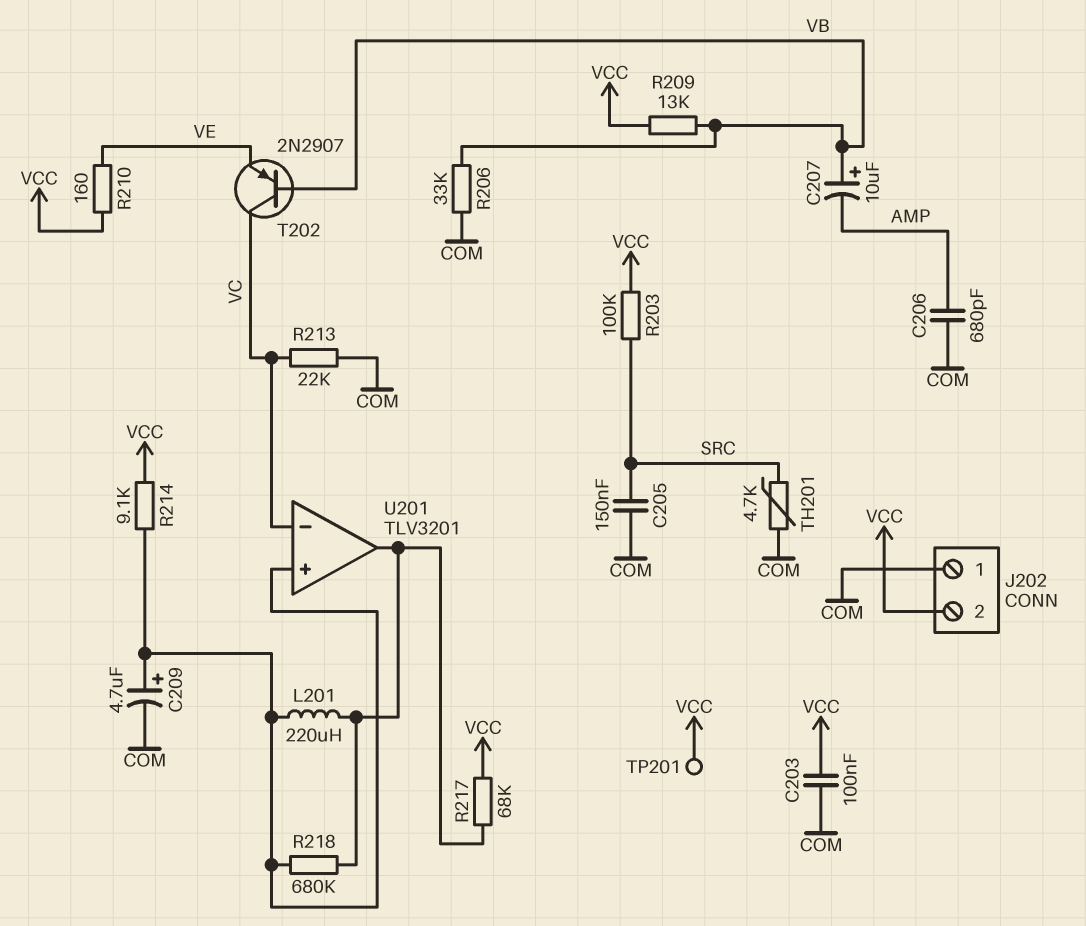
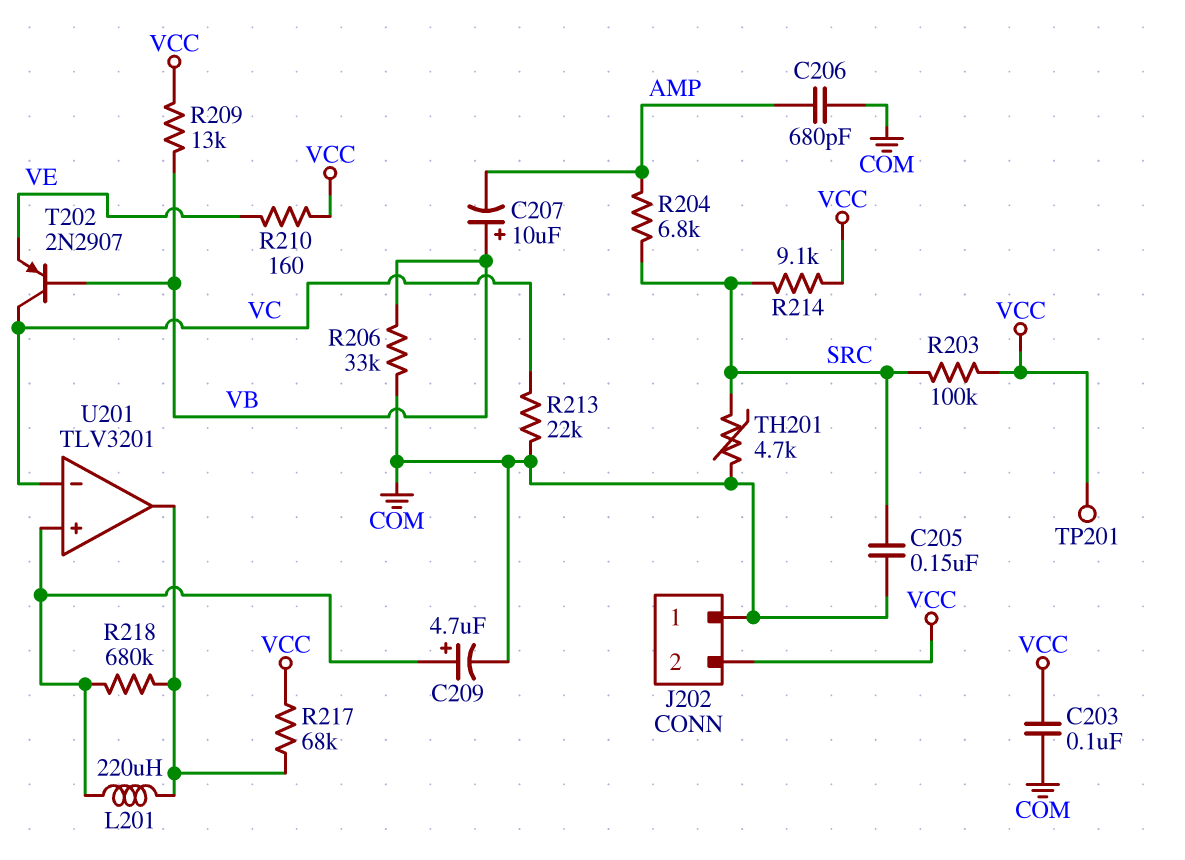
R204: none -> 6.8k (AMP, SRC)
R214: 9.1k (U201/in+, VCC) -> 9.1k (SRC, VCC)

